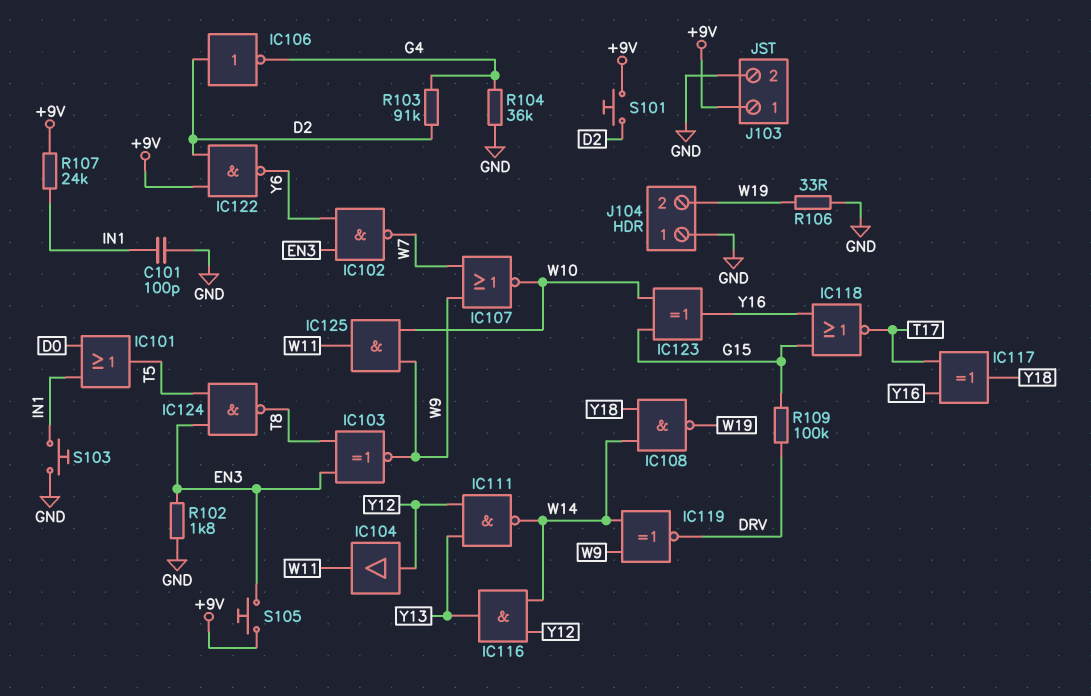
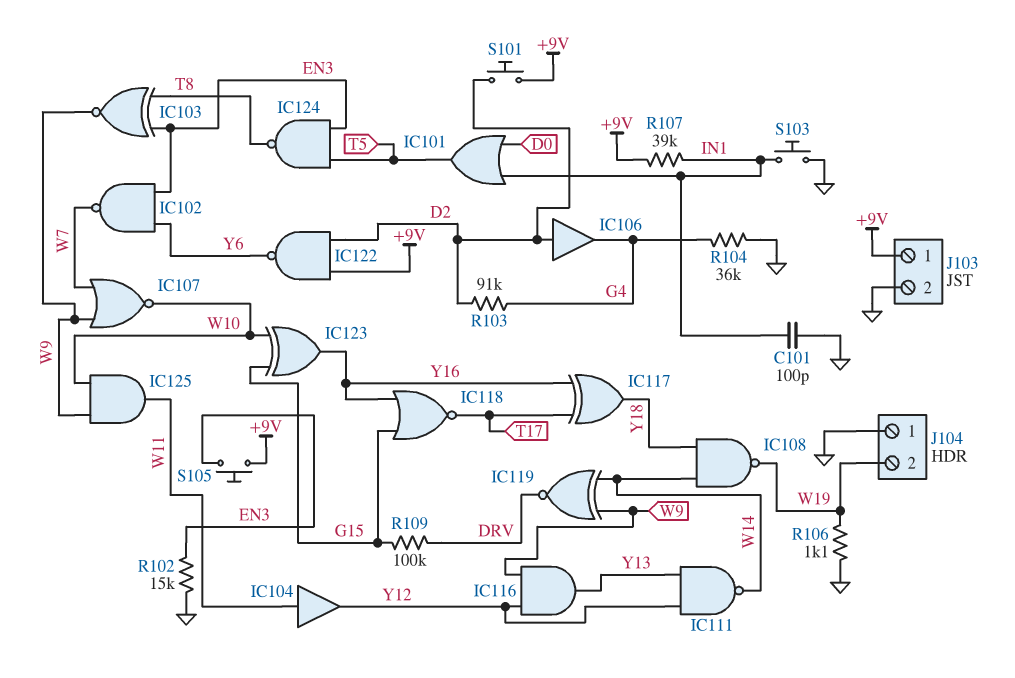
IC104: buffer (in Y12, out W11) -> buffer (in W11, out Y12)
IC106: NOT (in D2, out G4) -> buffer (in D2, out G4)
IC116: AND (in W14, in Y12, out Y13) -> AND (in W9, in Y12, out Y13)
R102: 1.8k (EN3, GND) -> 15k (EN3, GND)
R106: 33 (GND, W19) -> 1.1k (GND, W19)
R107: 24k (+9V, IN1) -> 39k (+9V, IN1)

